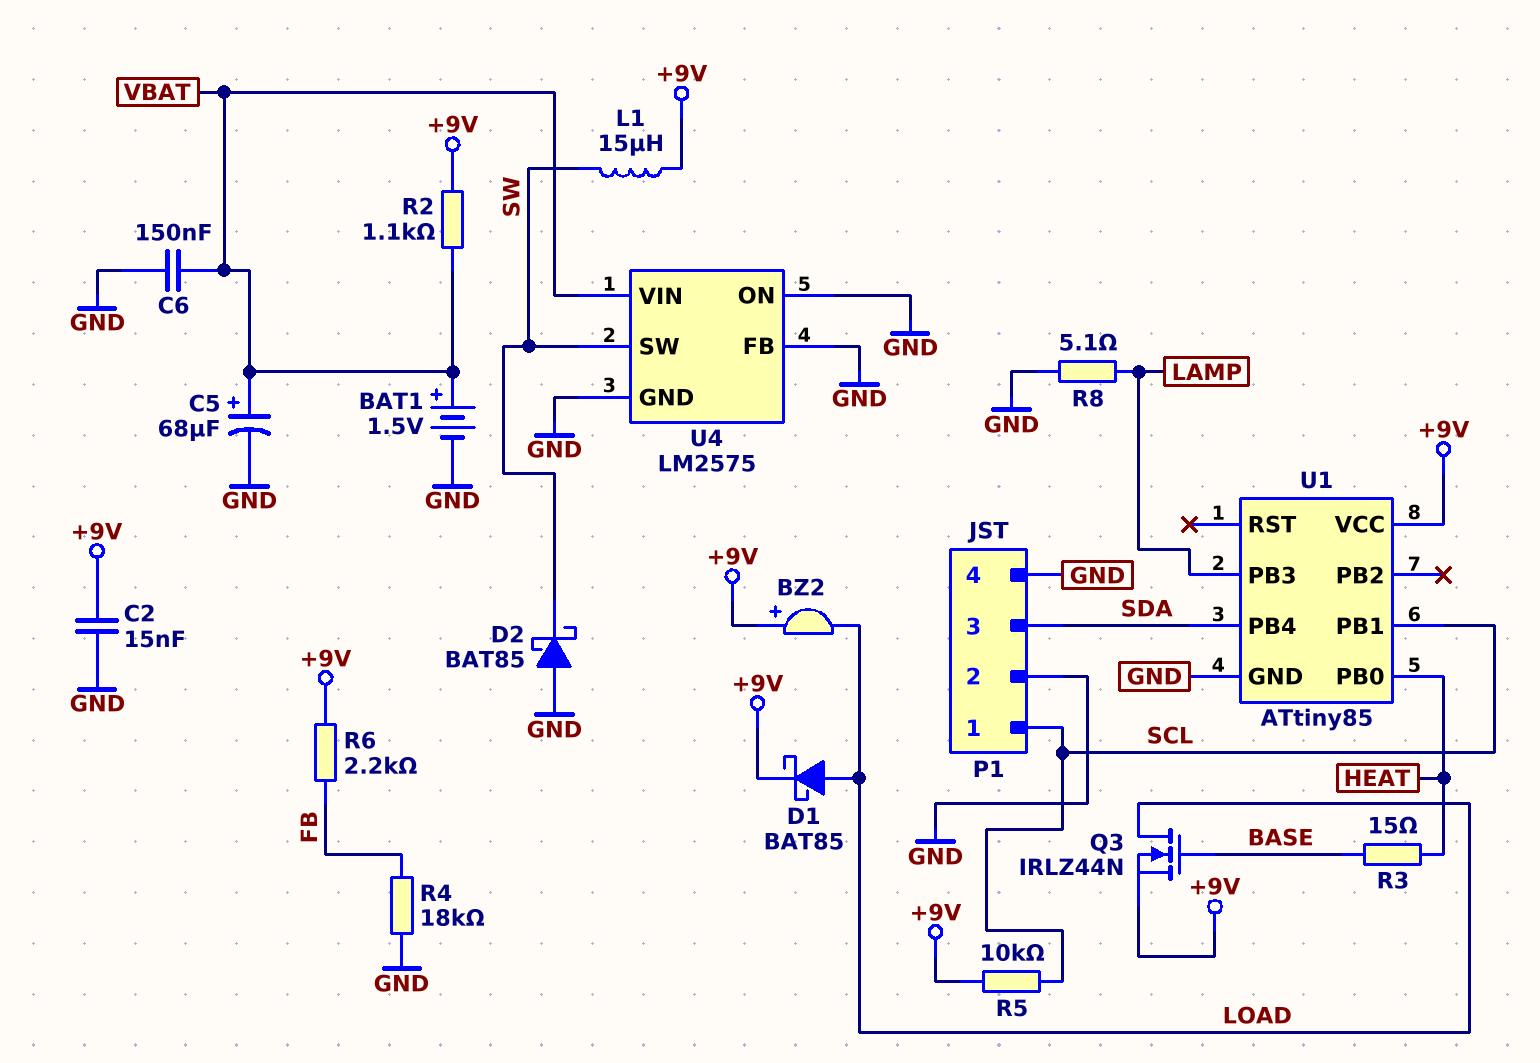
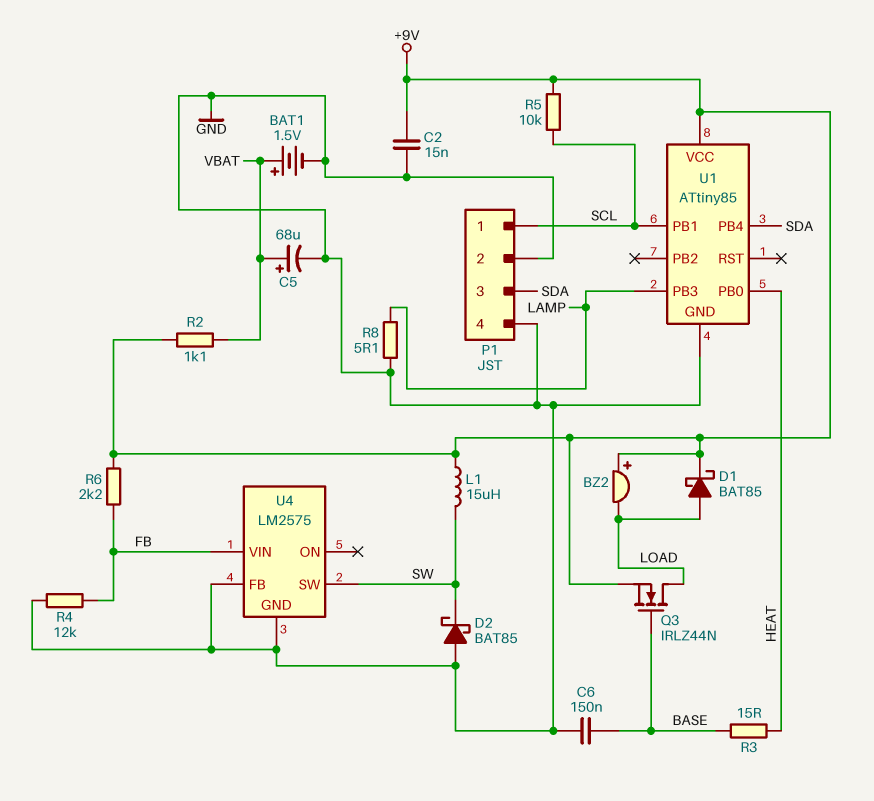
C6: 150nF (GND, VBAT) -> 150nF (BASE, GND)
R4: 18k (FB, GND) -> 12k (FB, GND)
U4 pin ON: GND -> none
U4 pin VIN: VBAT -> FB

